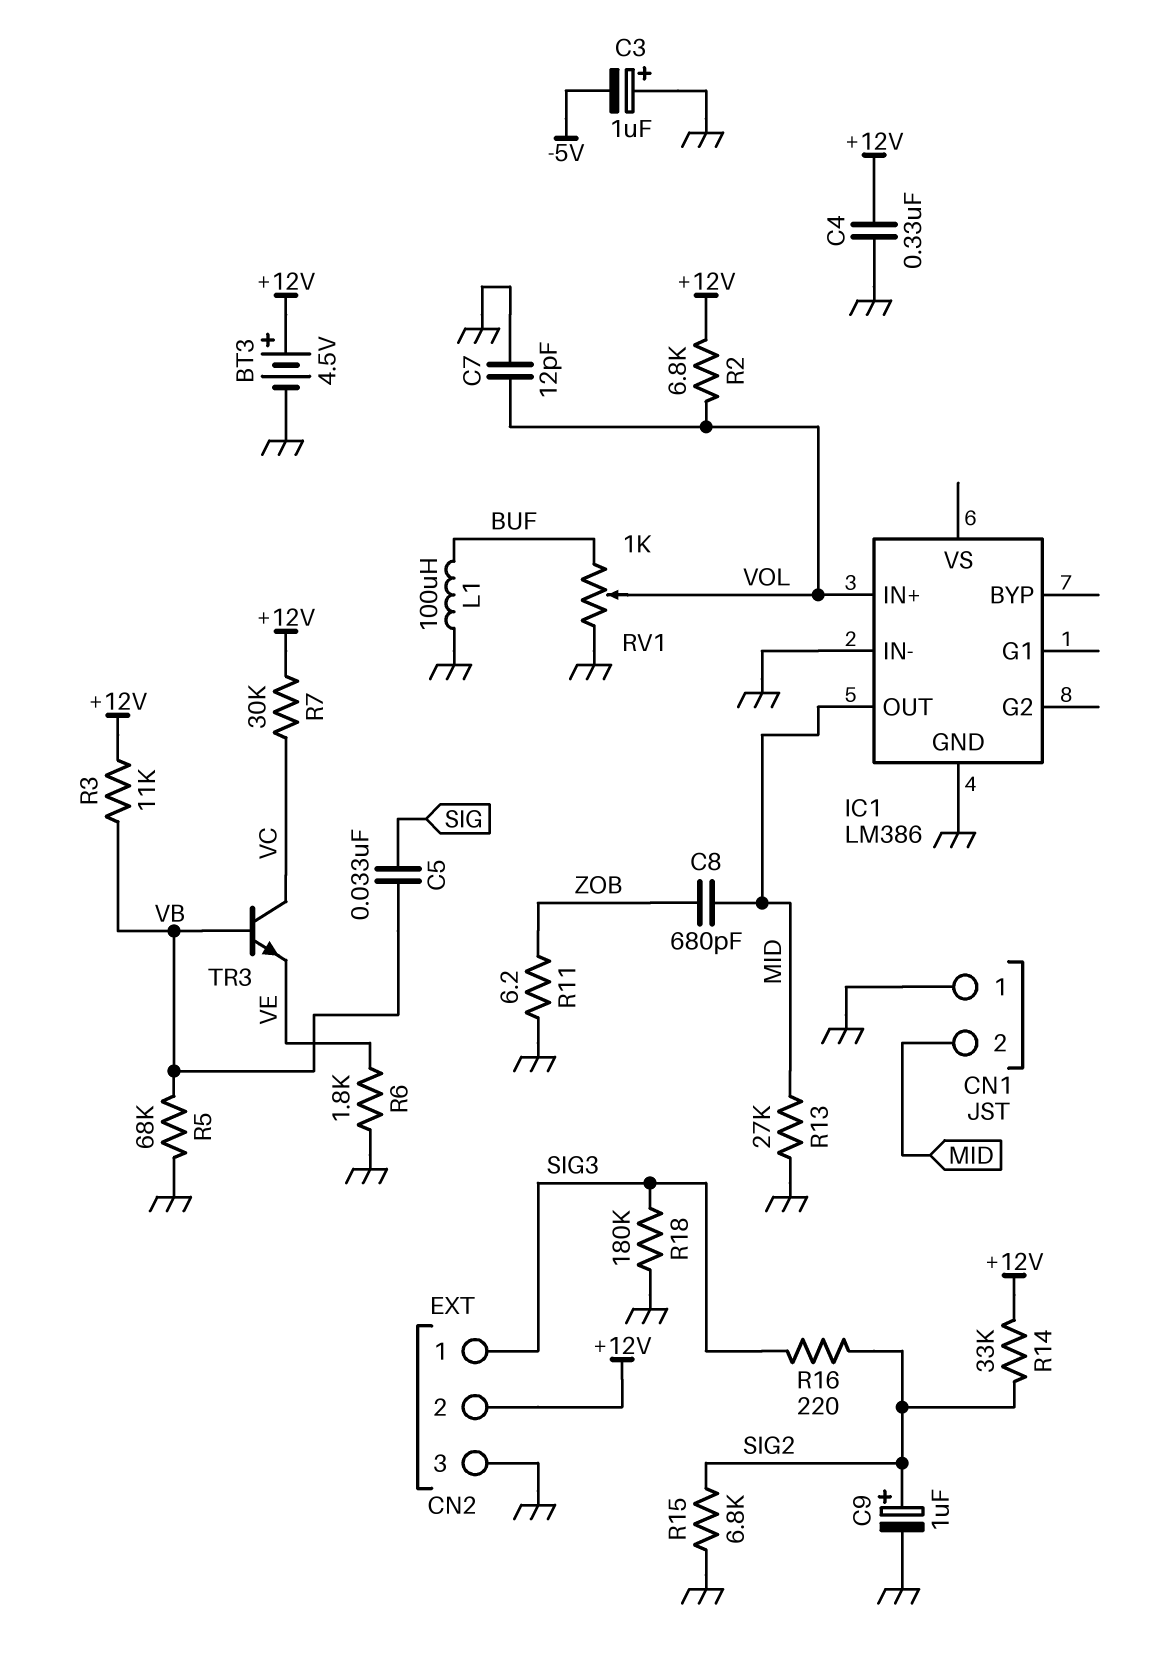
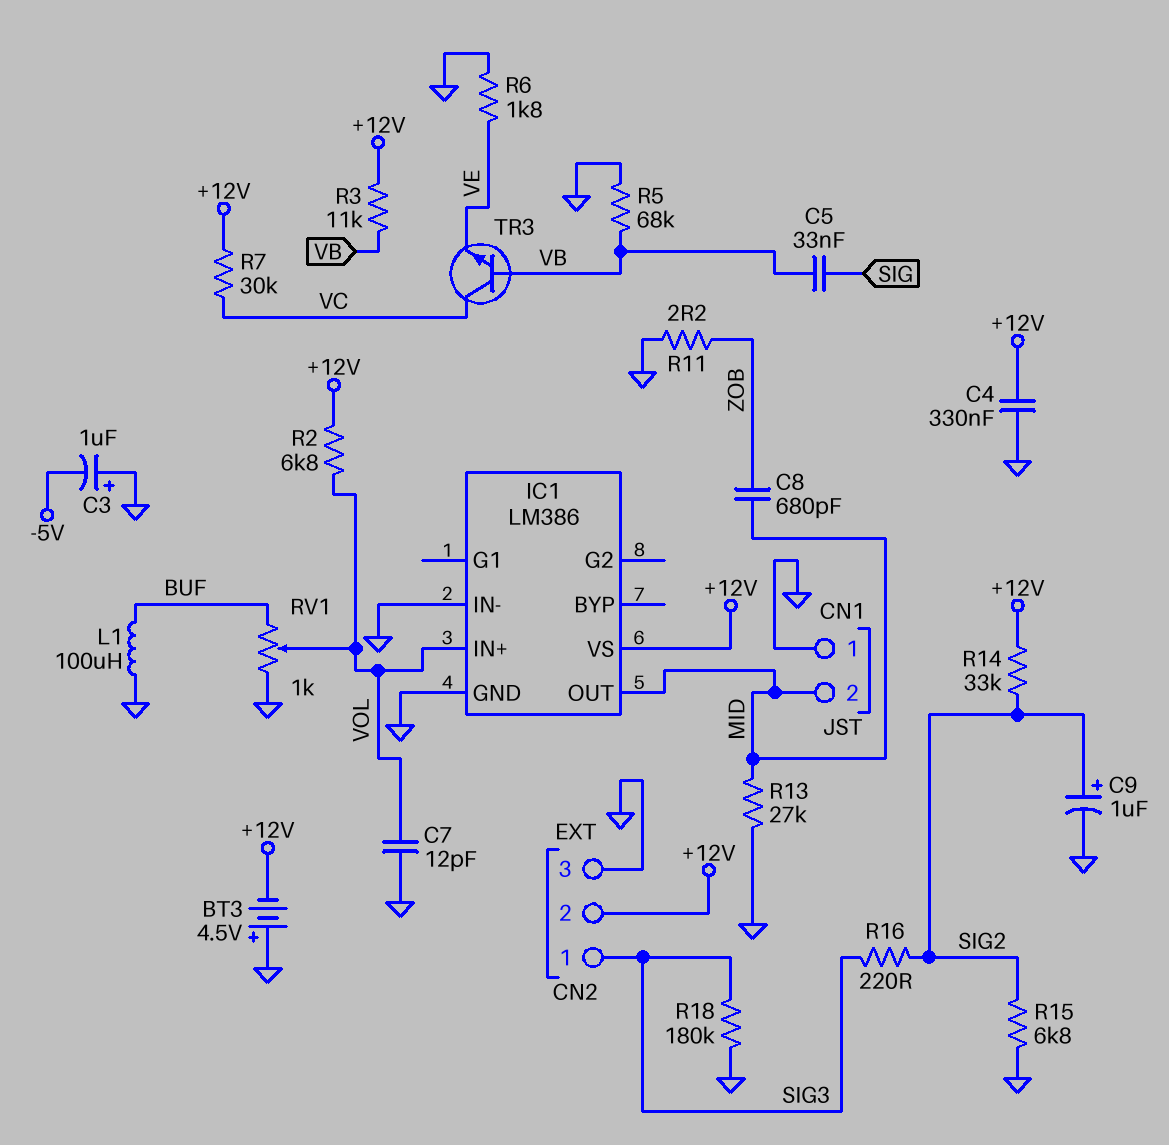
BT3: 4.5V (plus +12V, minus GND) -> 4.5V (plus GND, minus +12V)
IC1 pin VS: none -> +12V
R11: 6.2 (GND, ZOB) -> 2.2 (GND, ZOB)

